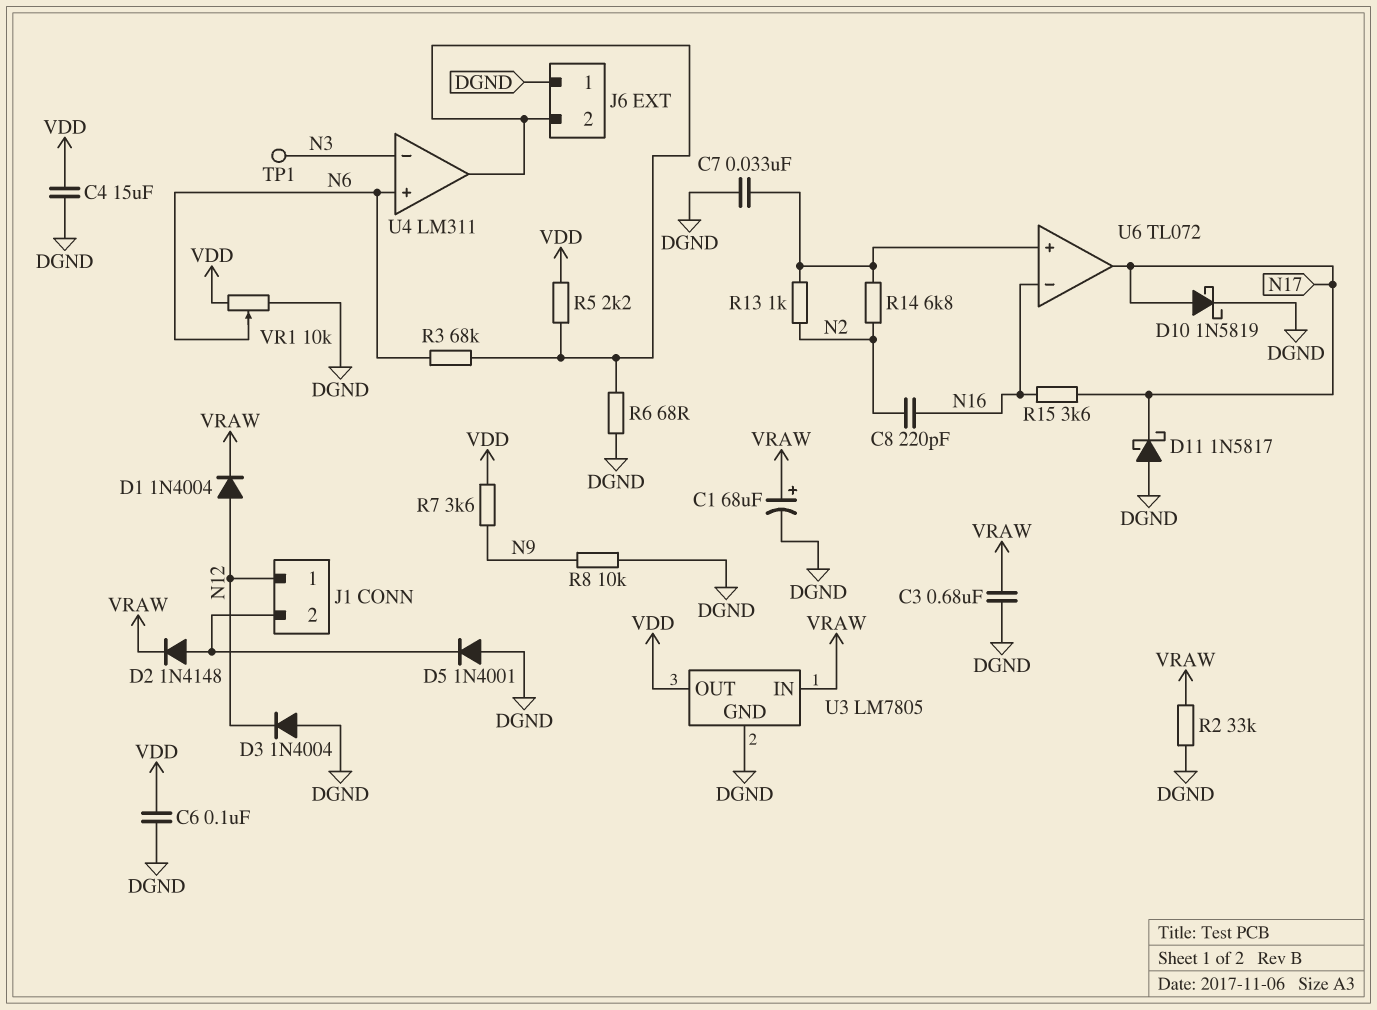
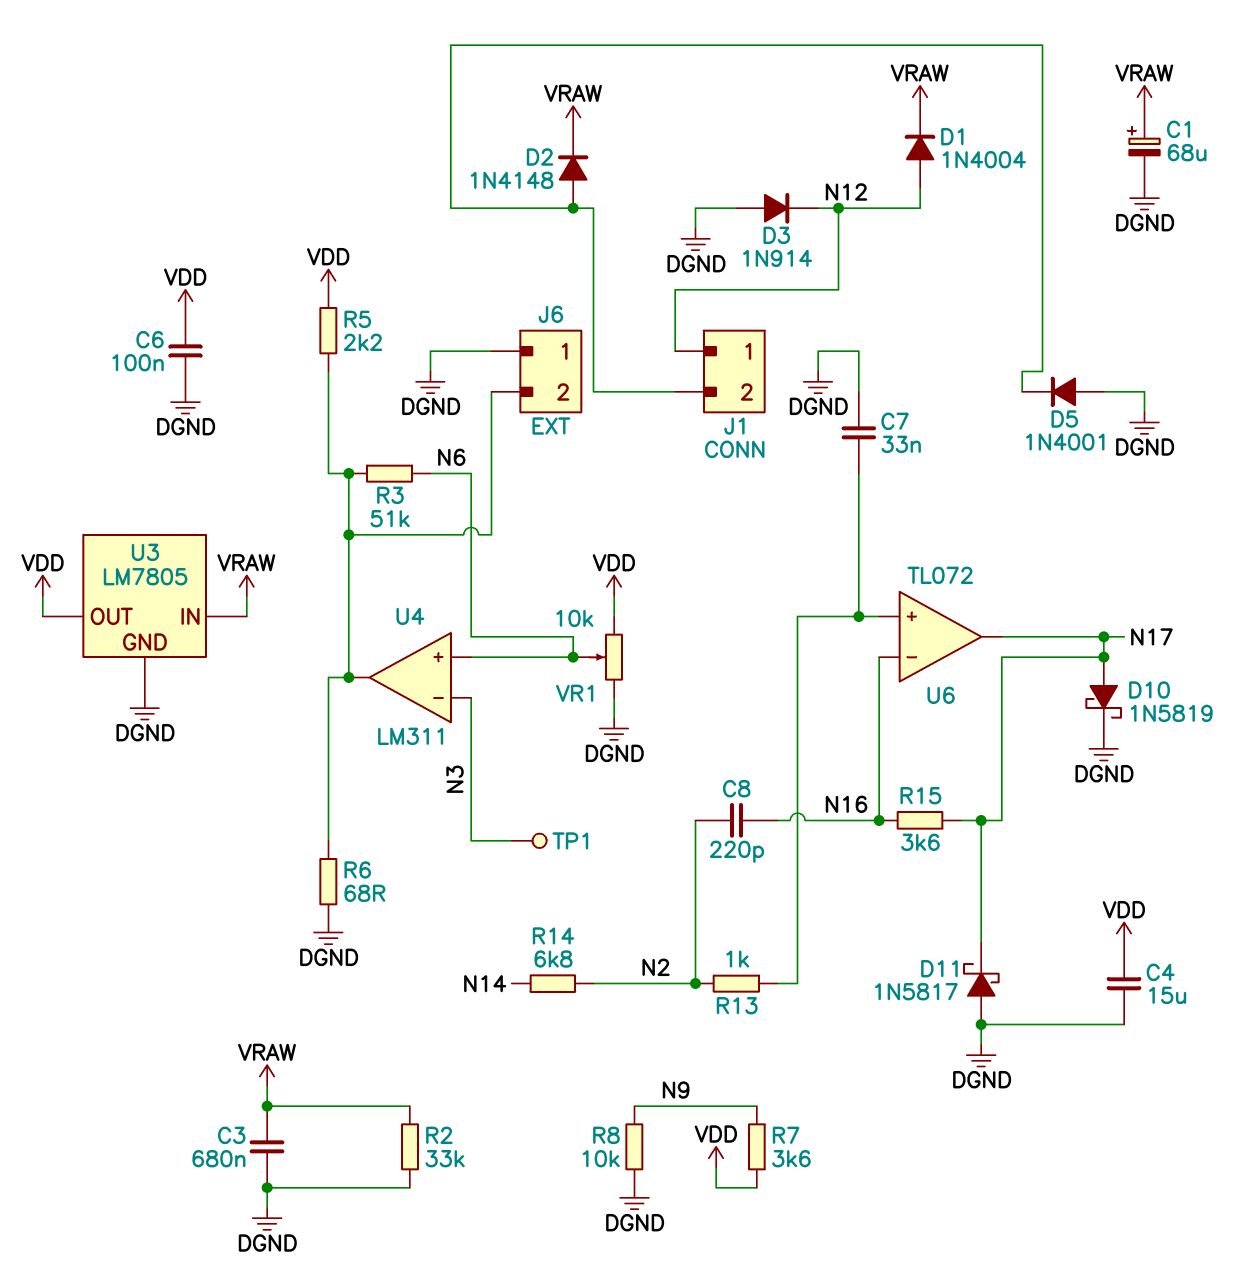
D3: diode 1N4004 (A DGND, K N12) -> diode 1N914 (A DGND, K N12)
R3: 68k (J6/2, N6) -> 51k (J6/2, N6)
R14: 6.8k (N2, U6/in+) -> 6.8k (N2, N14)

